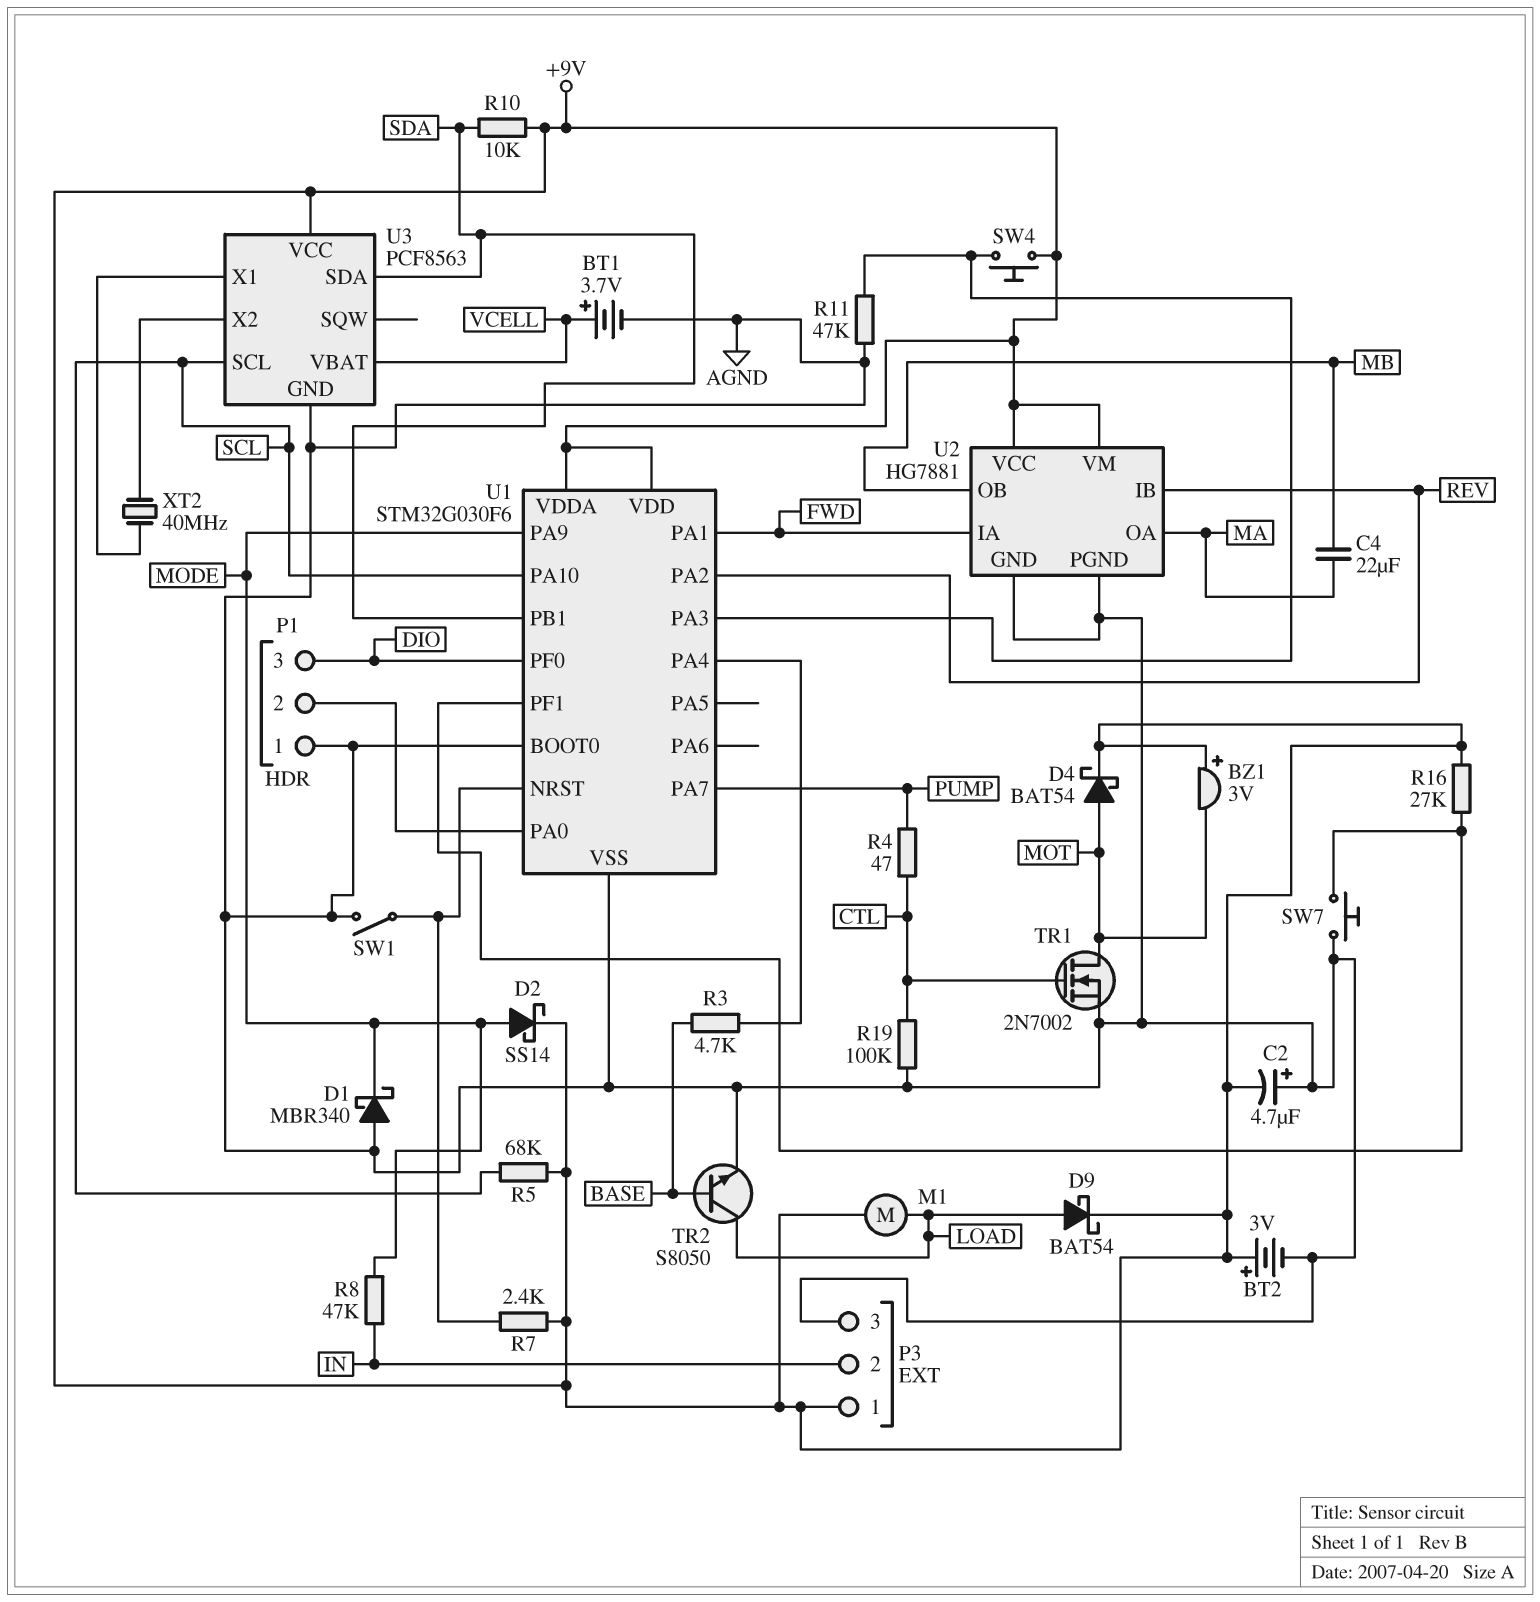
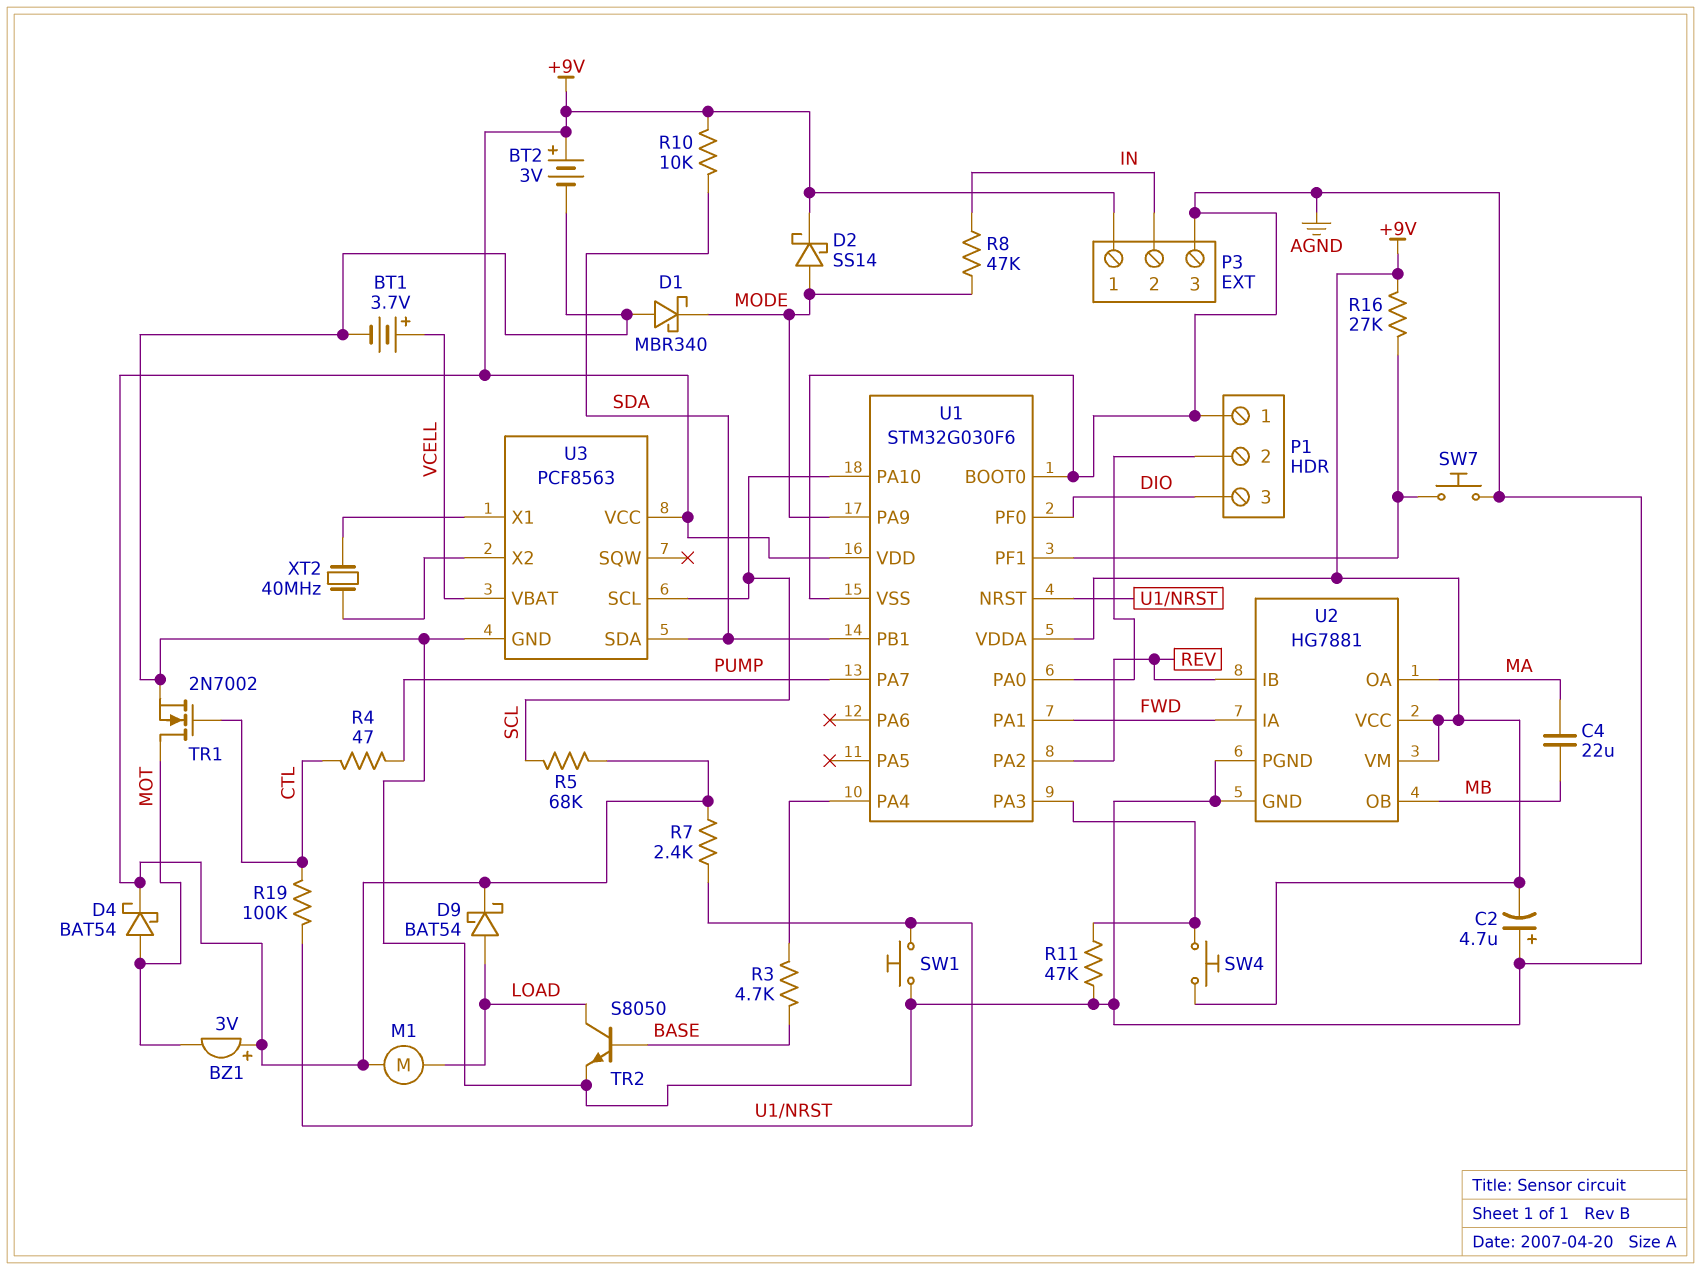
R19: 100k (AGND, CTL) -> 100k (CTL, U1/NRST)
SW1: switch (AGND, U1/NRST) -> button (AGND, U1/NRST)

